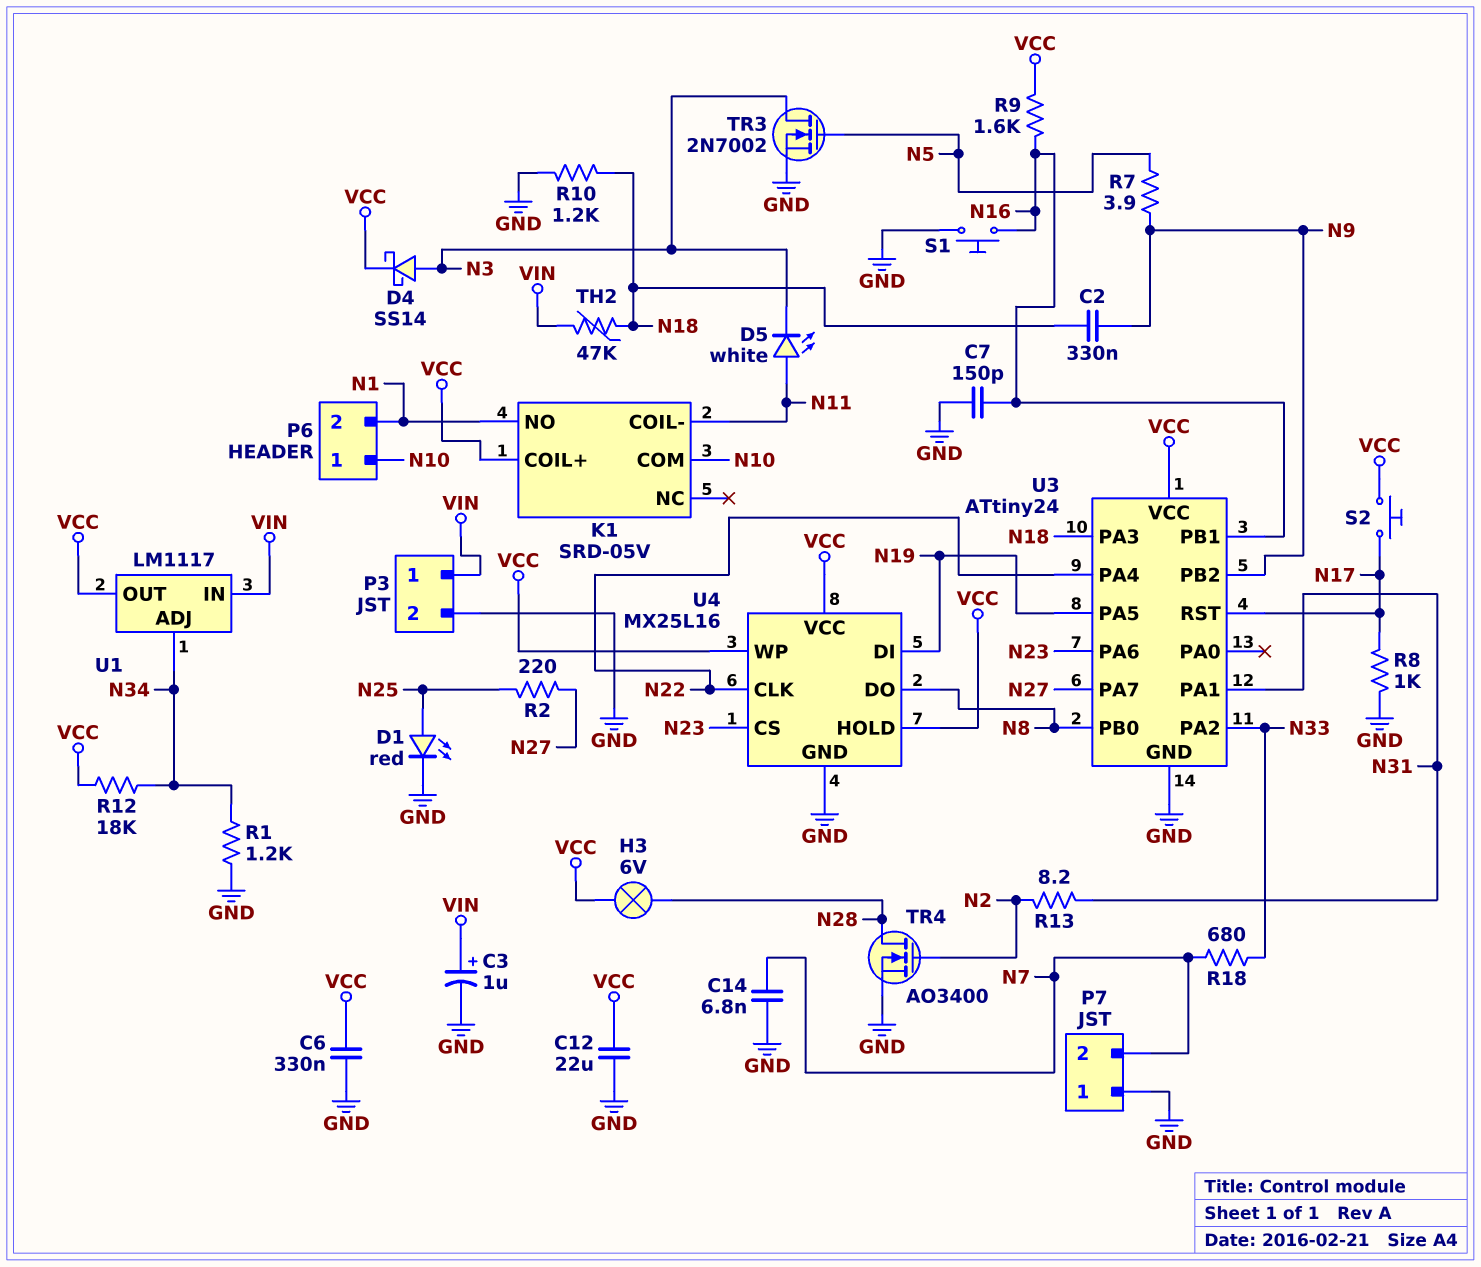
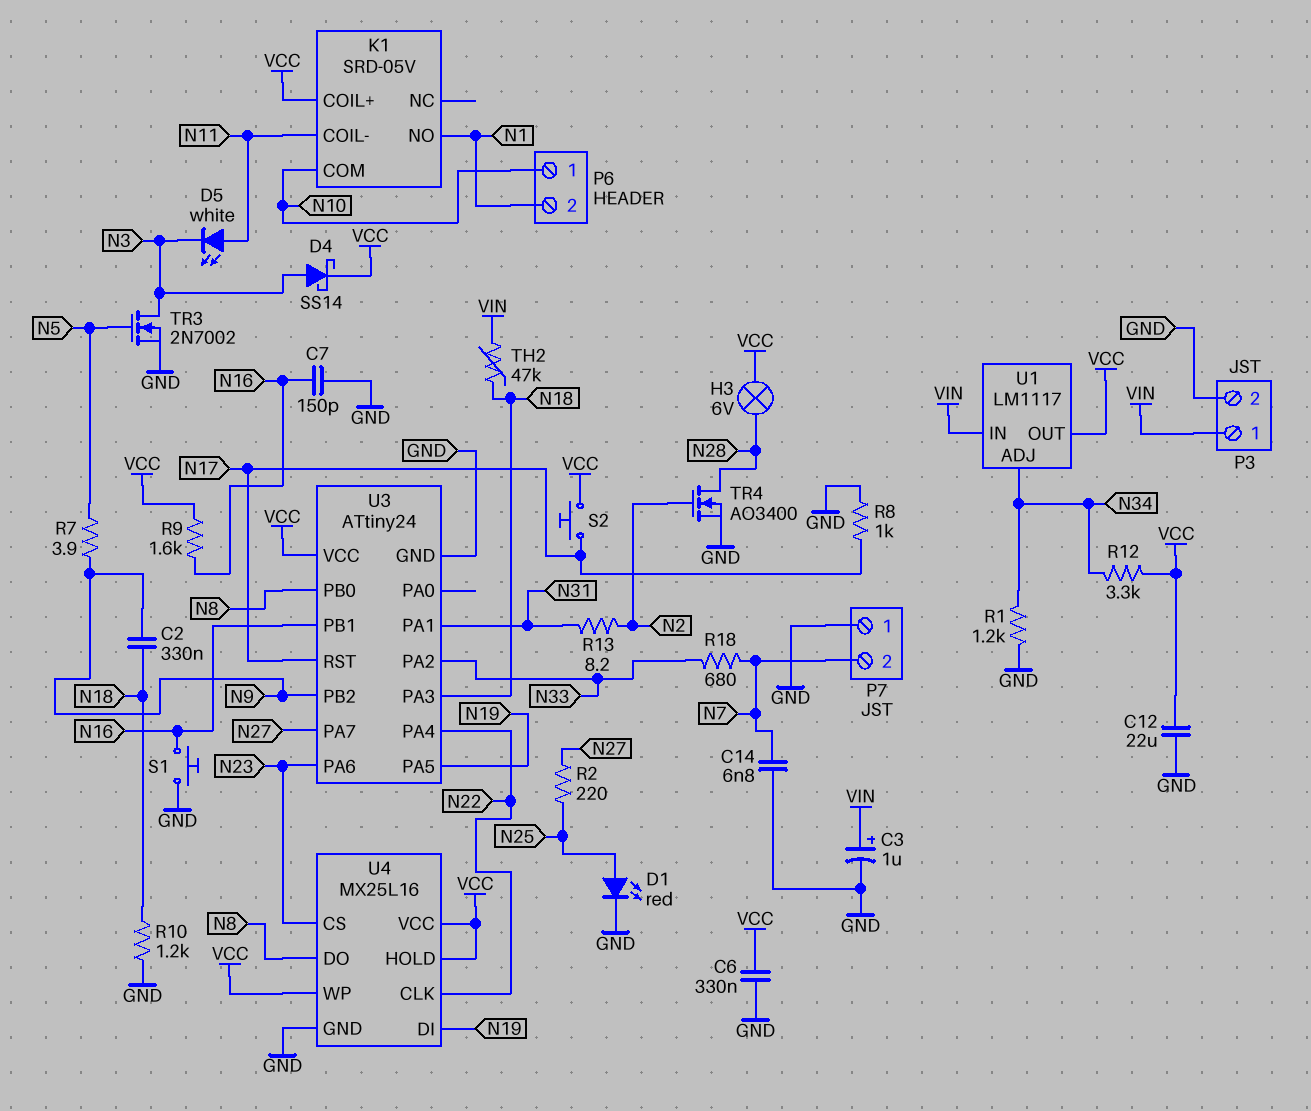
R12: 18k (N34, VCC) -> 3.3k (N34, VCC)

